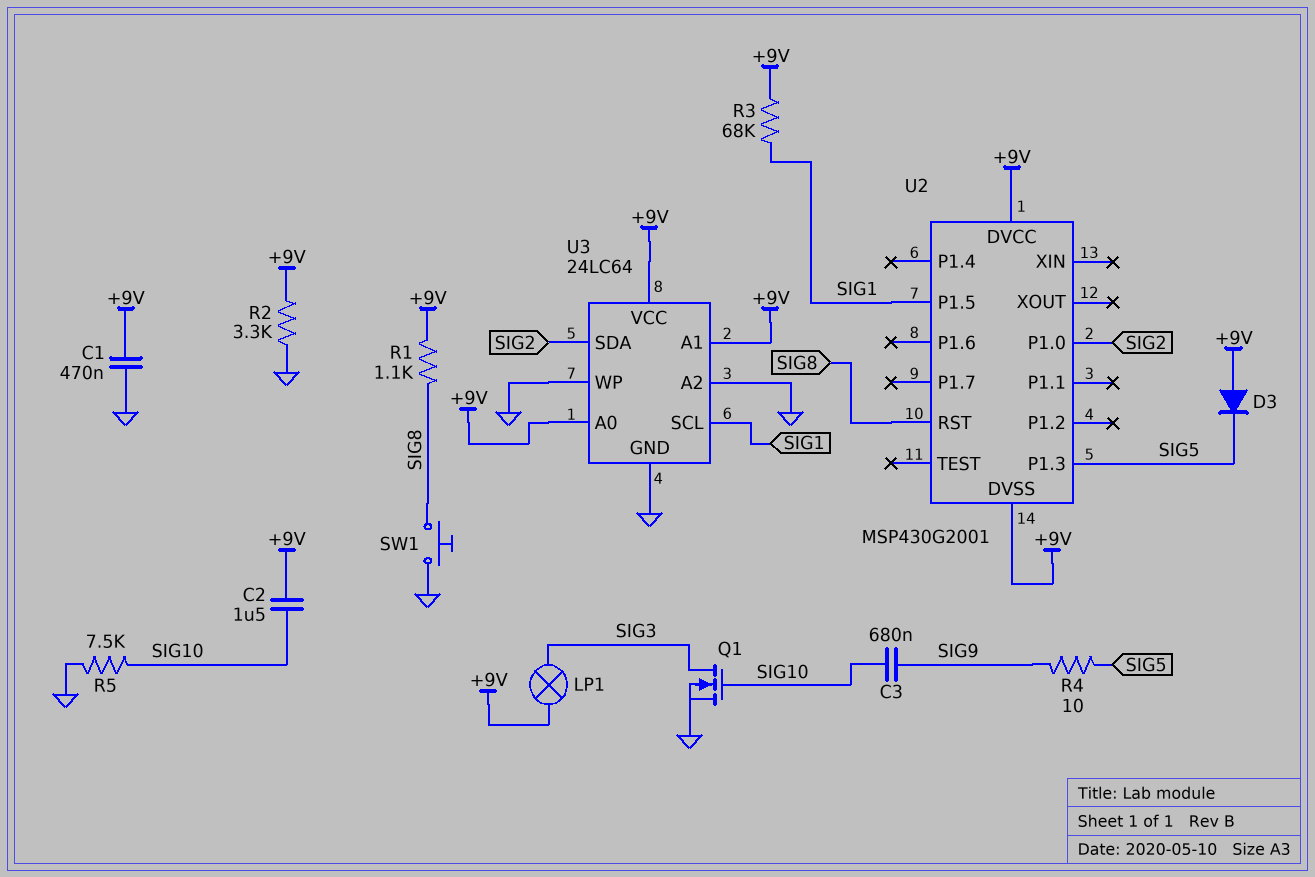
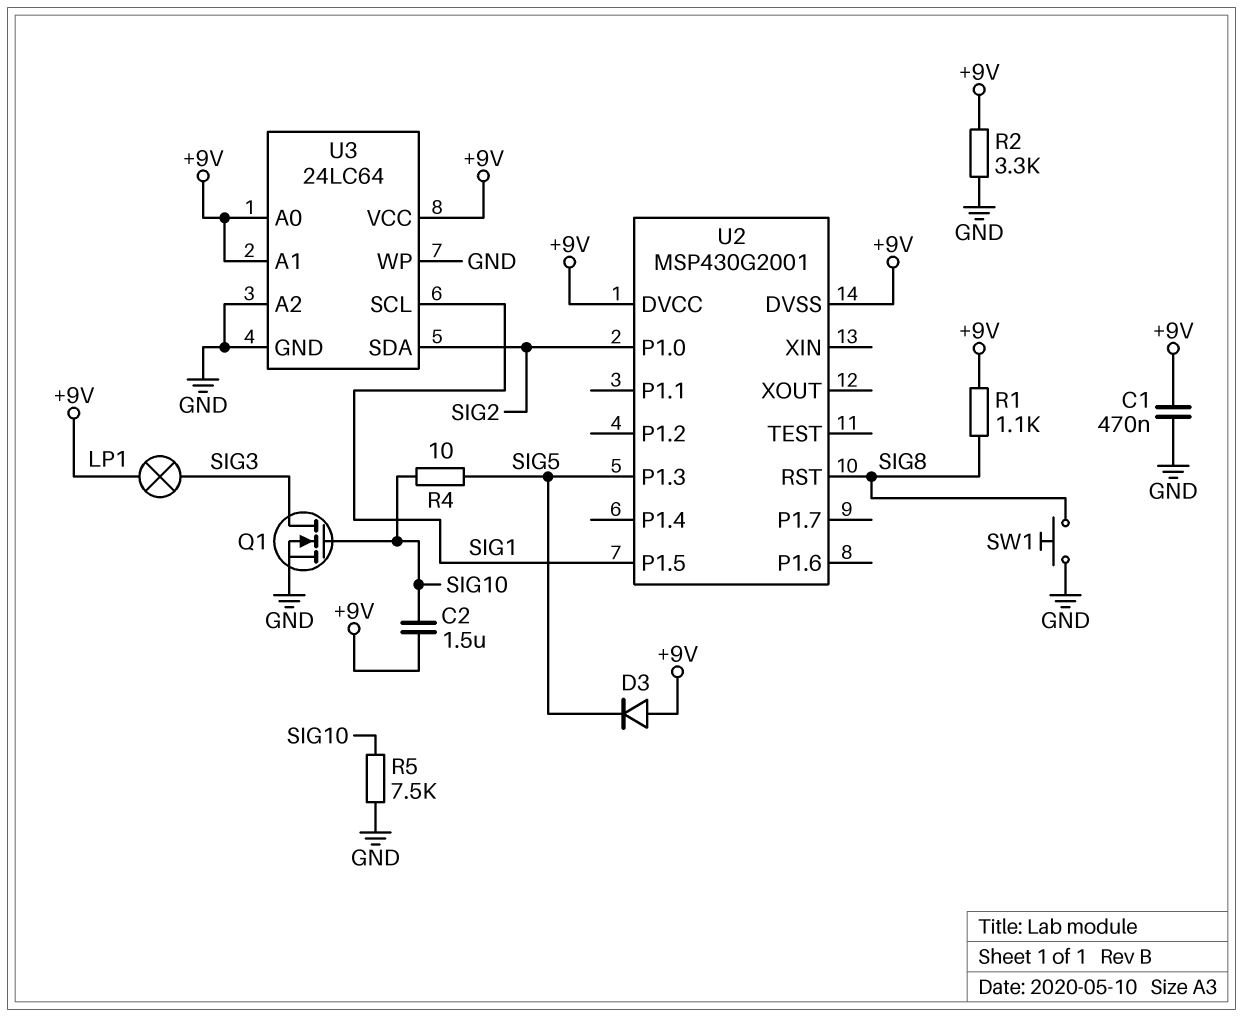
C3: 680nF (SIG9, SIG10) -> none
R3: 68k (+9V, SIG1) -> none
R4: 10 (SIG5, SIG9) -> 10 (SIG5, SIG10)

